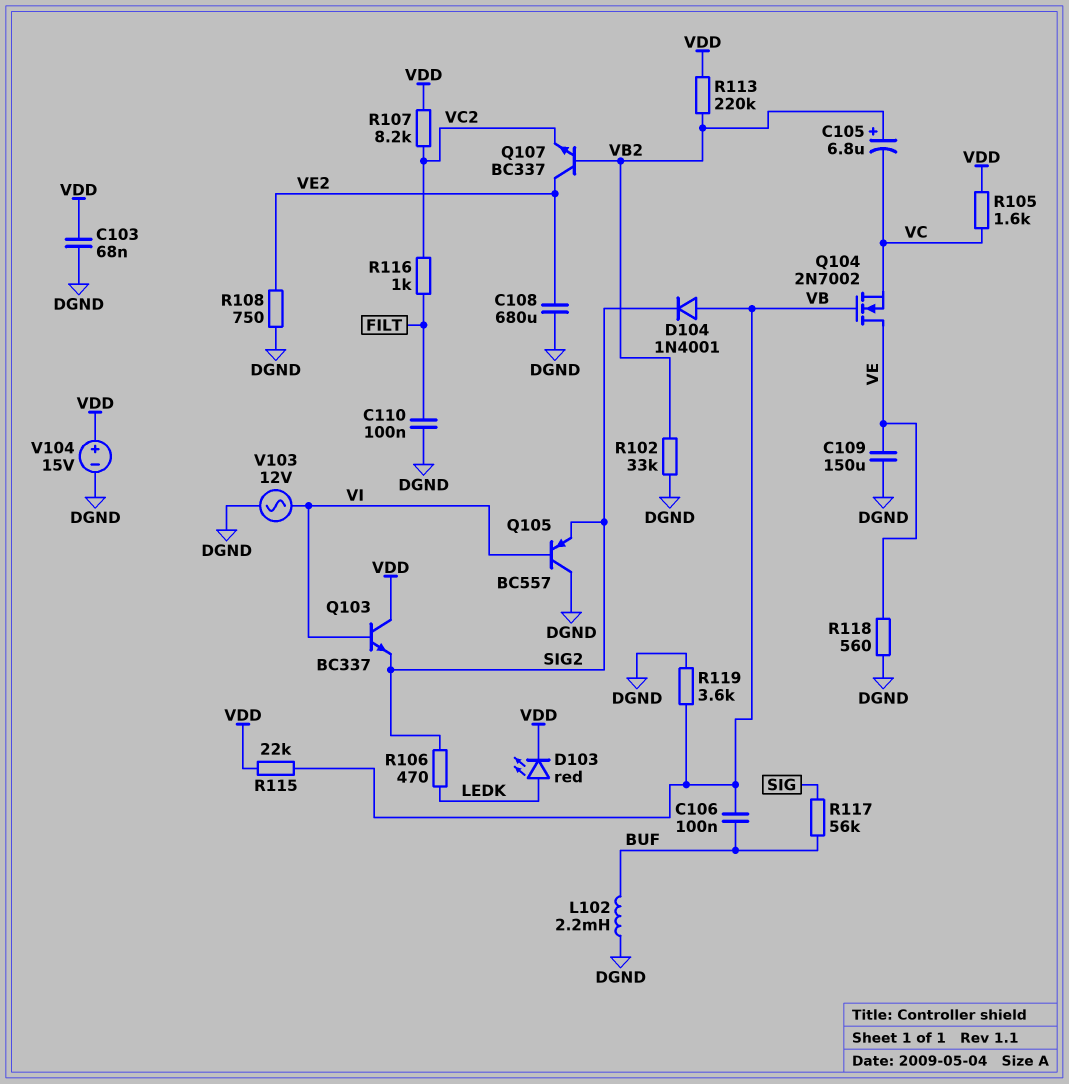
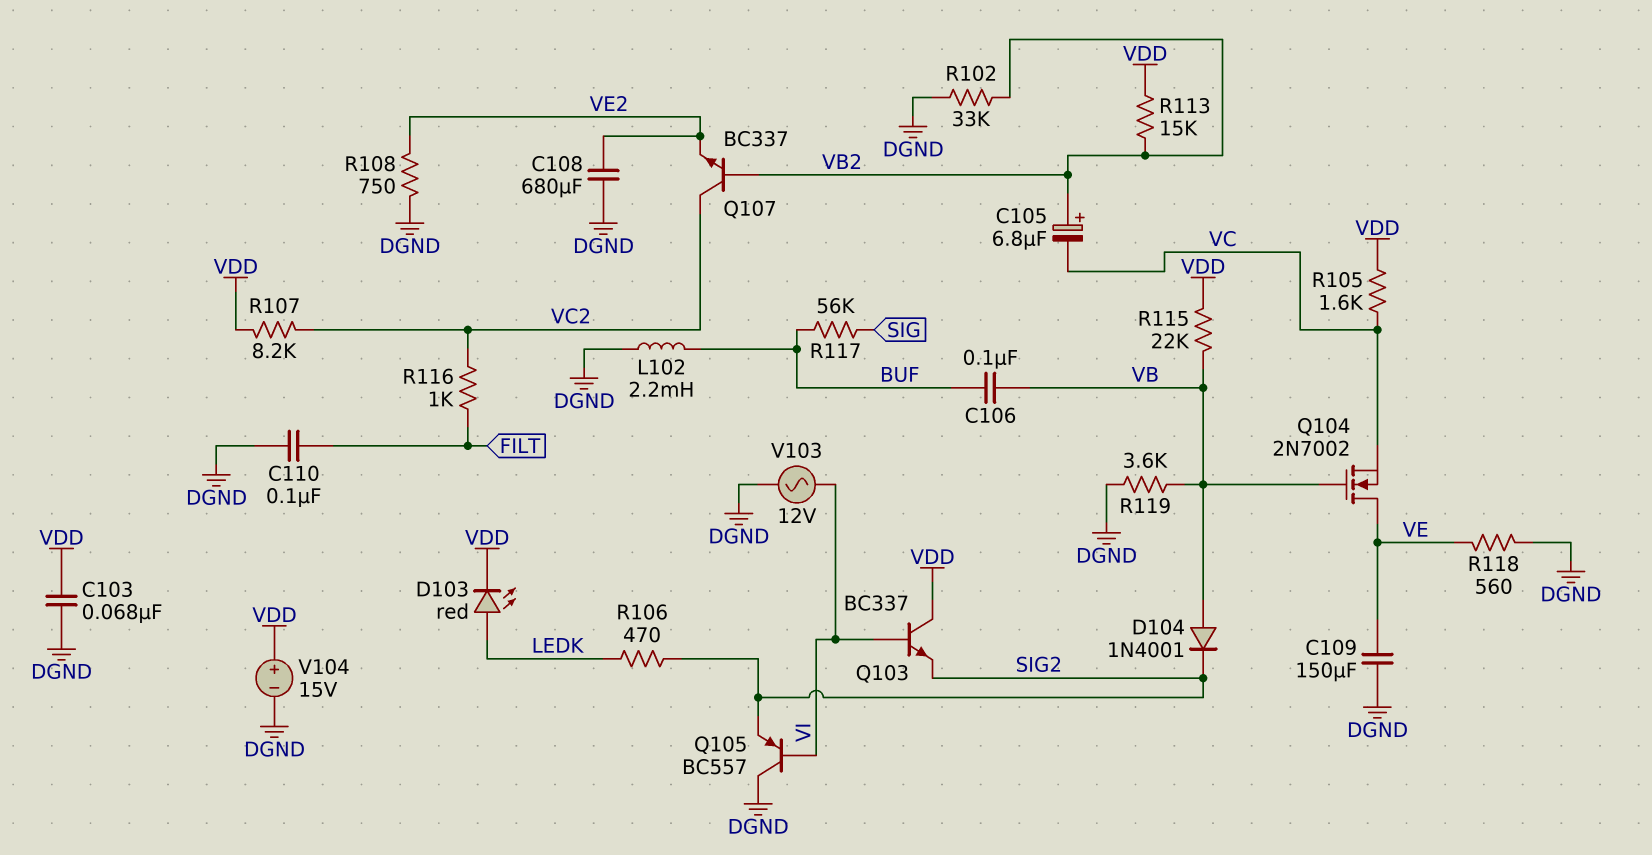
Q107: NPN BC337 (B VB2, C VE2, E VC2) -> NPN BC337 (B VB2, C VC2, E VE2)
R113: 220k (VB2, VDD) -> 15k (VB2, VDD)

